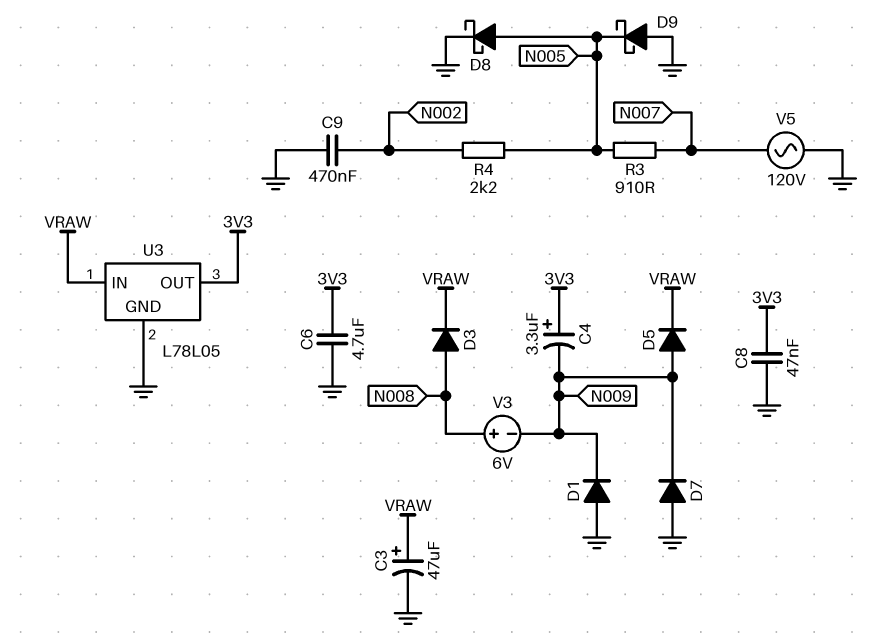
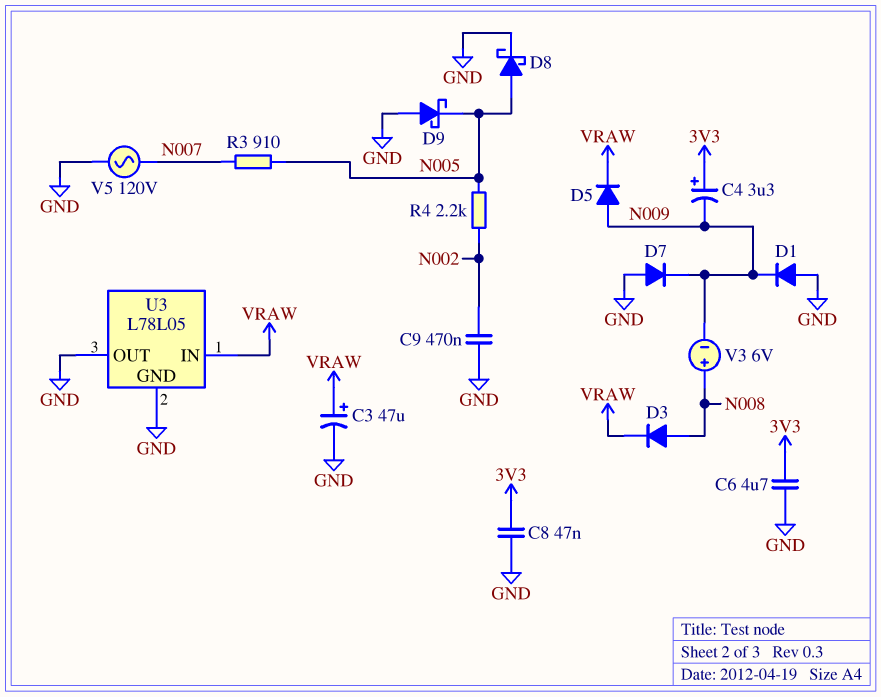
U3 pin OUT: 3V3 -> GND

